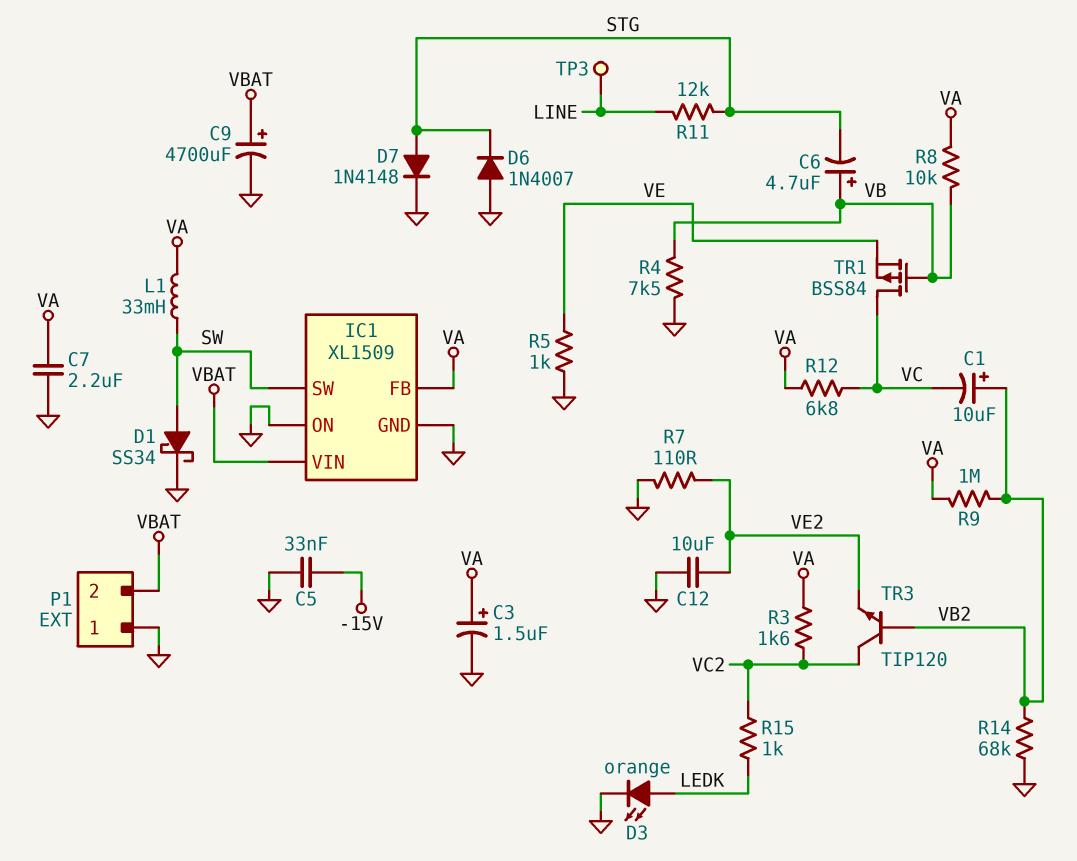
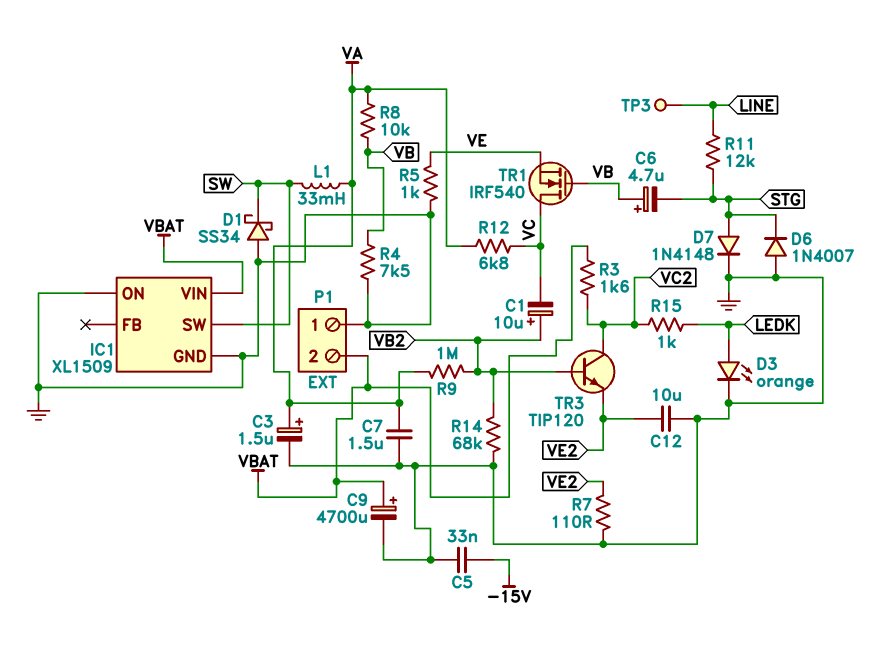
C7: 2.2uF (GND, VA) -> 1.5uF (GND, VA)
D1: schottky SS34 (A SW, K GND) -> schottky SS34 (A GND, K SW)
IC1 pin FB: VA -> none
R3: 1.6k (VA, VC2) -> 1.6k (VBAT, VC2)
TR1: PMOS BSS84 (G VB, D VC, S VE) -> NMOS IRF540 (G VB, D VC, S VE)

